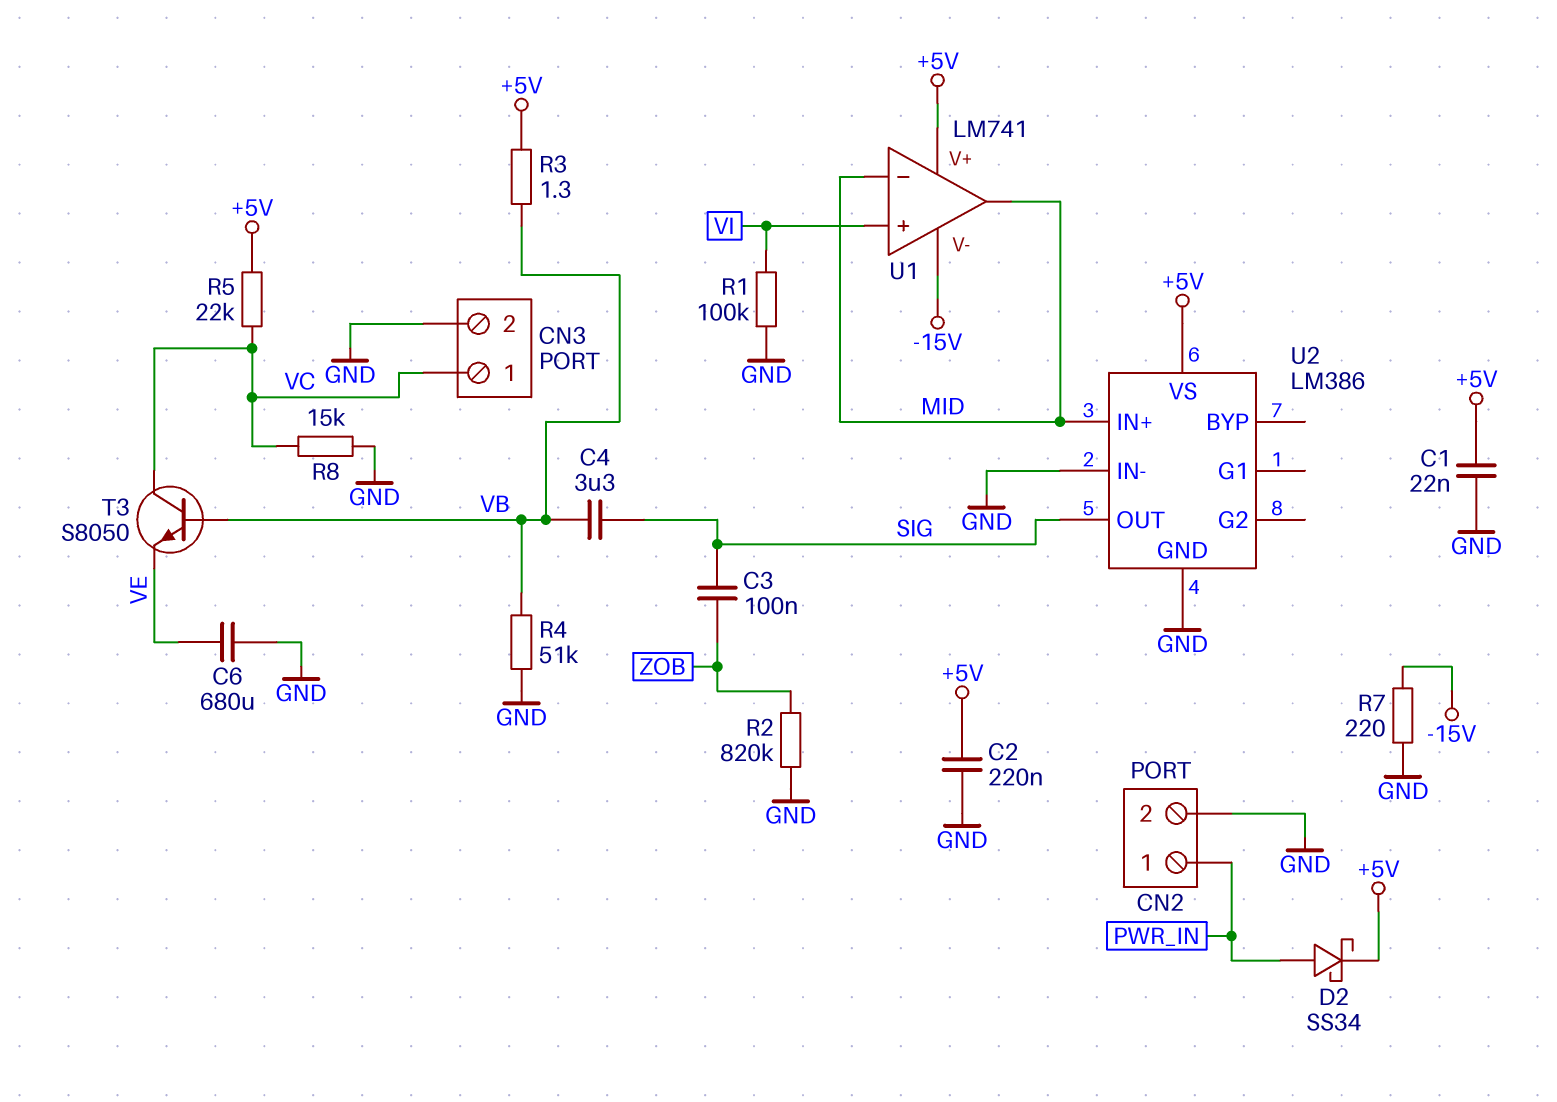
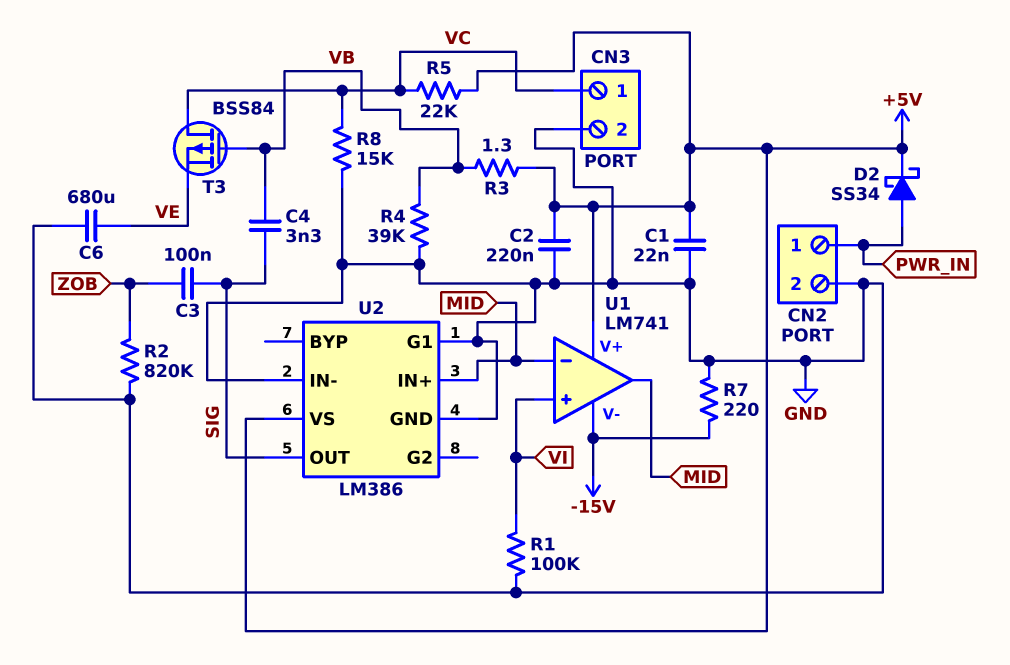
C4: 3.3uF (SIG, VB) -> 3.3nF (SIG, VB)
R4: 51k (GND, VB) -> 39k (GND, VB)
T3: NPN S8050 (B VB, C VC, E VE) -> PMOS BSS84 (G VB, D VC, S VE)
U2 pin G1: none -> GND

